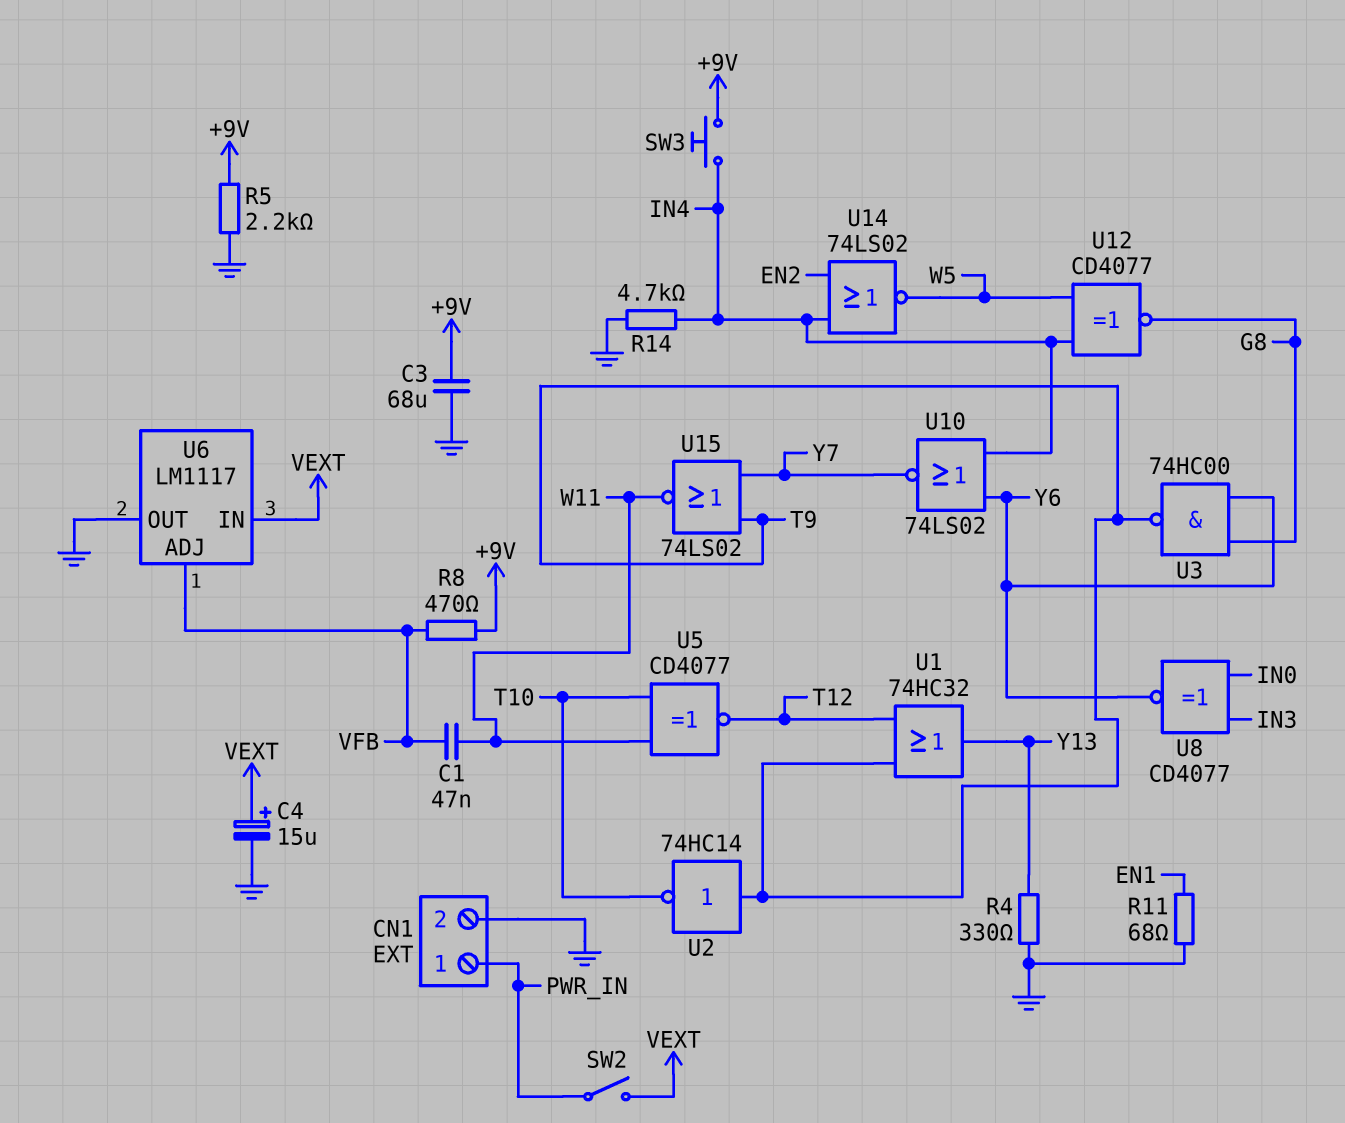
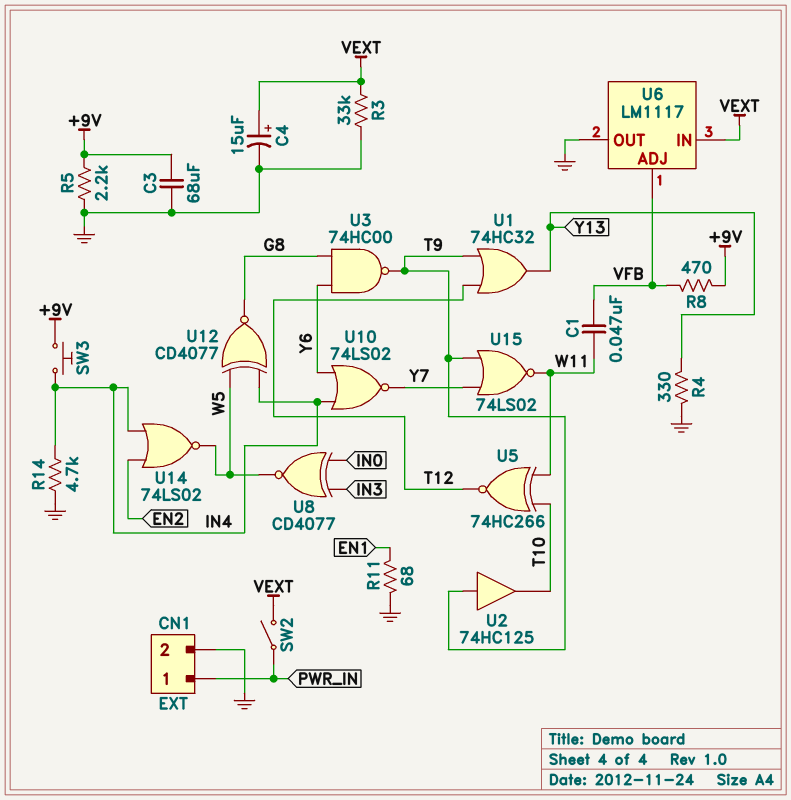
R3: none -> 33k (GND, VEXT)
U2: NOT 74HC14 (in T9, out T10) -> buffer 74HC125 (in T9, out T10)
U5: XNOR CD4077 (in T10, in W11, out T12) -> XNOR 74HC266 (in T10, in W11, out T12)
U8: XNOR CD4077 (in IN0, in IN3, out Y6) -> XNOR CD4077 (in IN0, in IN3, out W5)

